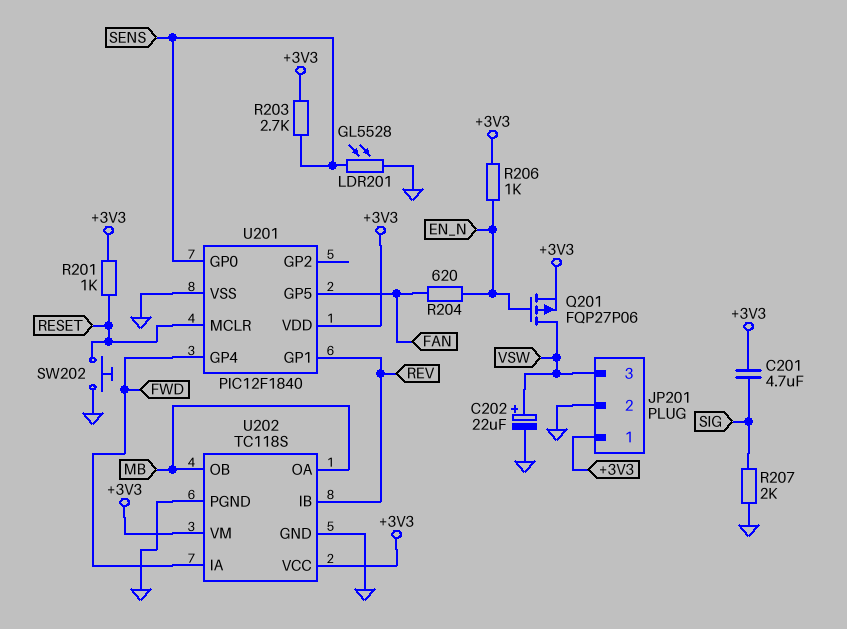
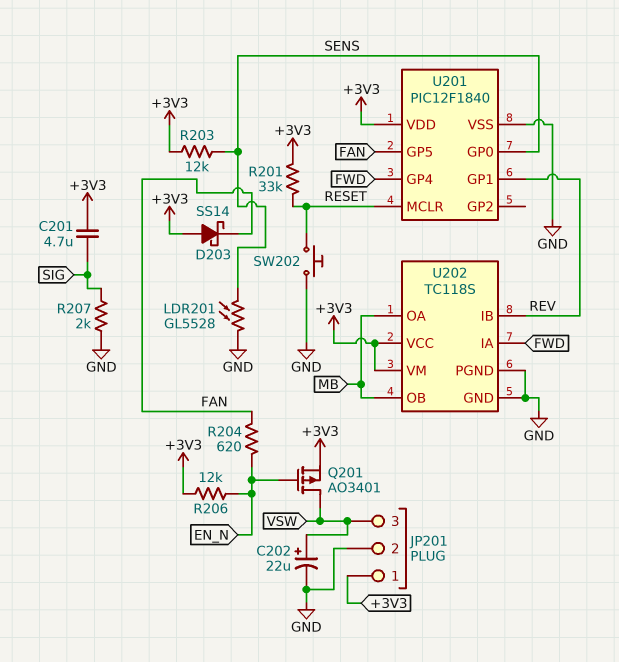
D203: none -> schottky SS14 (A +3V3, K FAN)
Q201: PMOS FQP27P06 (G EN_N, D VSW, S +3V3) -> PMOS AO3401 (G EN_N, D VSW, S +3V3)
R201: 1k (+3V3, RESET) -> 33k (+3V3, RESET)
R203: 2.7k (+3V3, SENS) -> 12k (+3V3, SENS)
R206: 1k (+3V3, EN_N) -> 12k (+3V3, EN_N)

